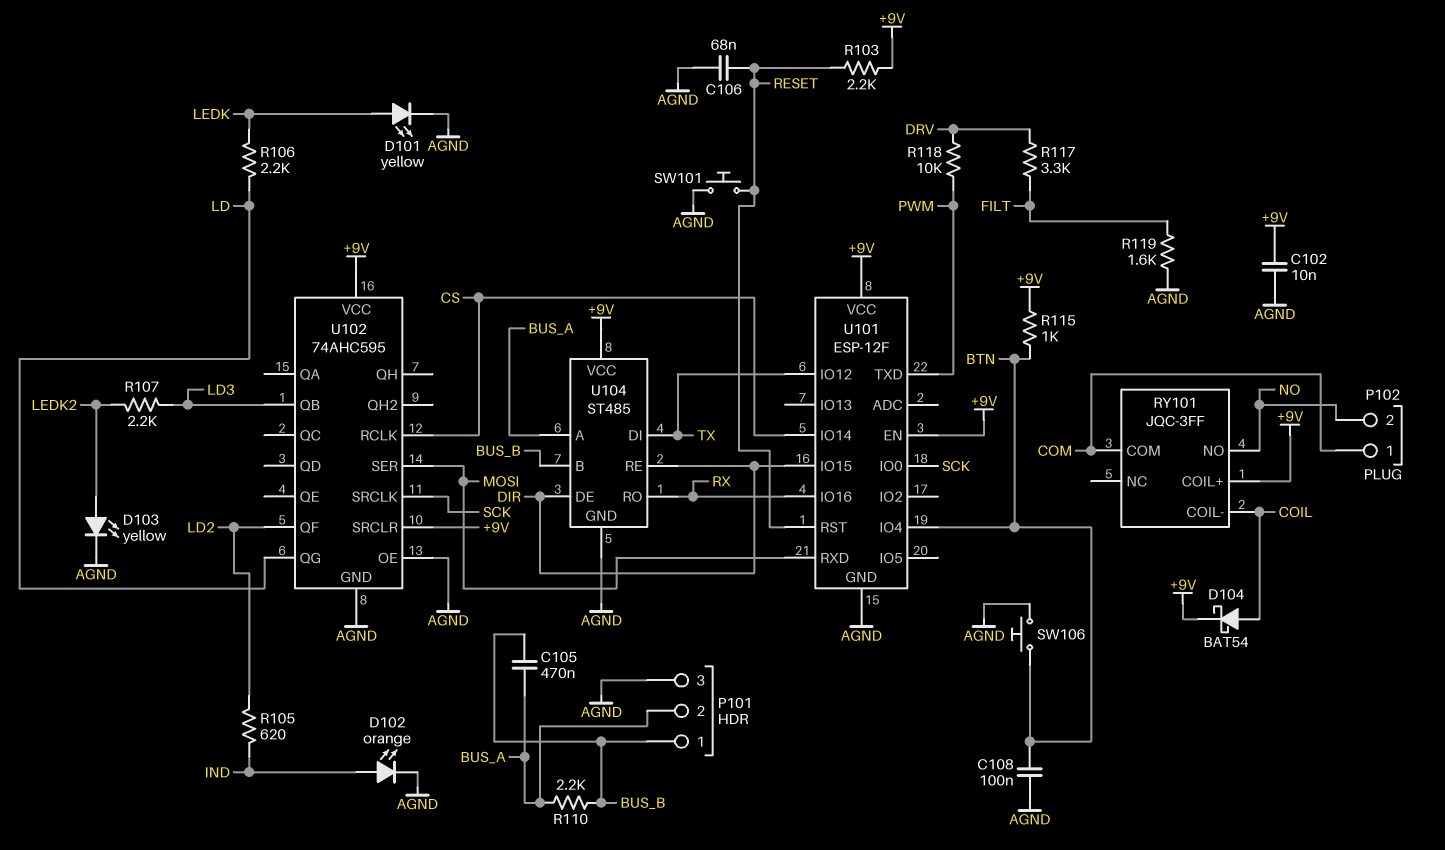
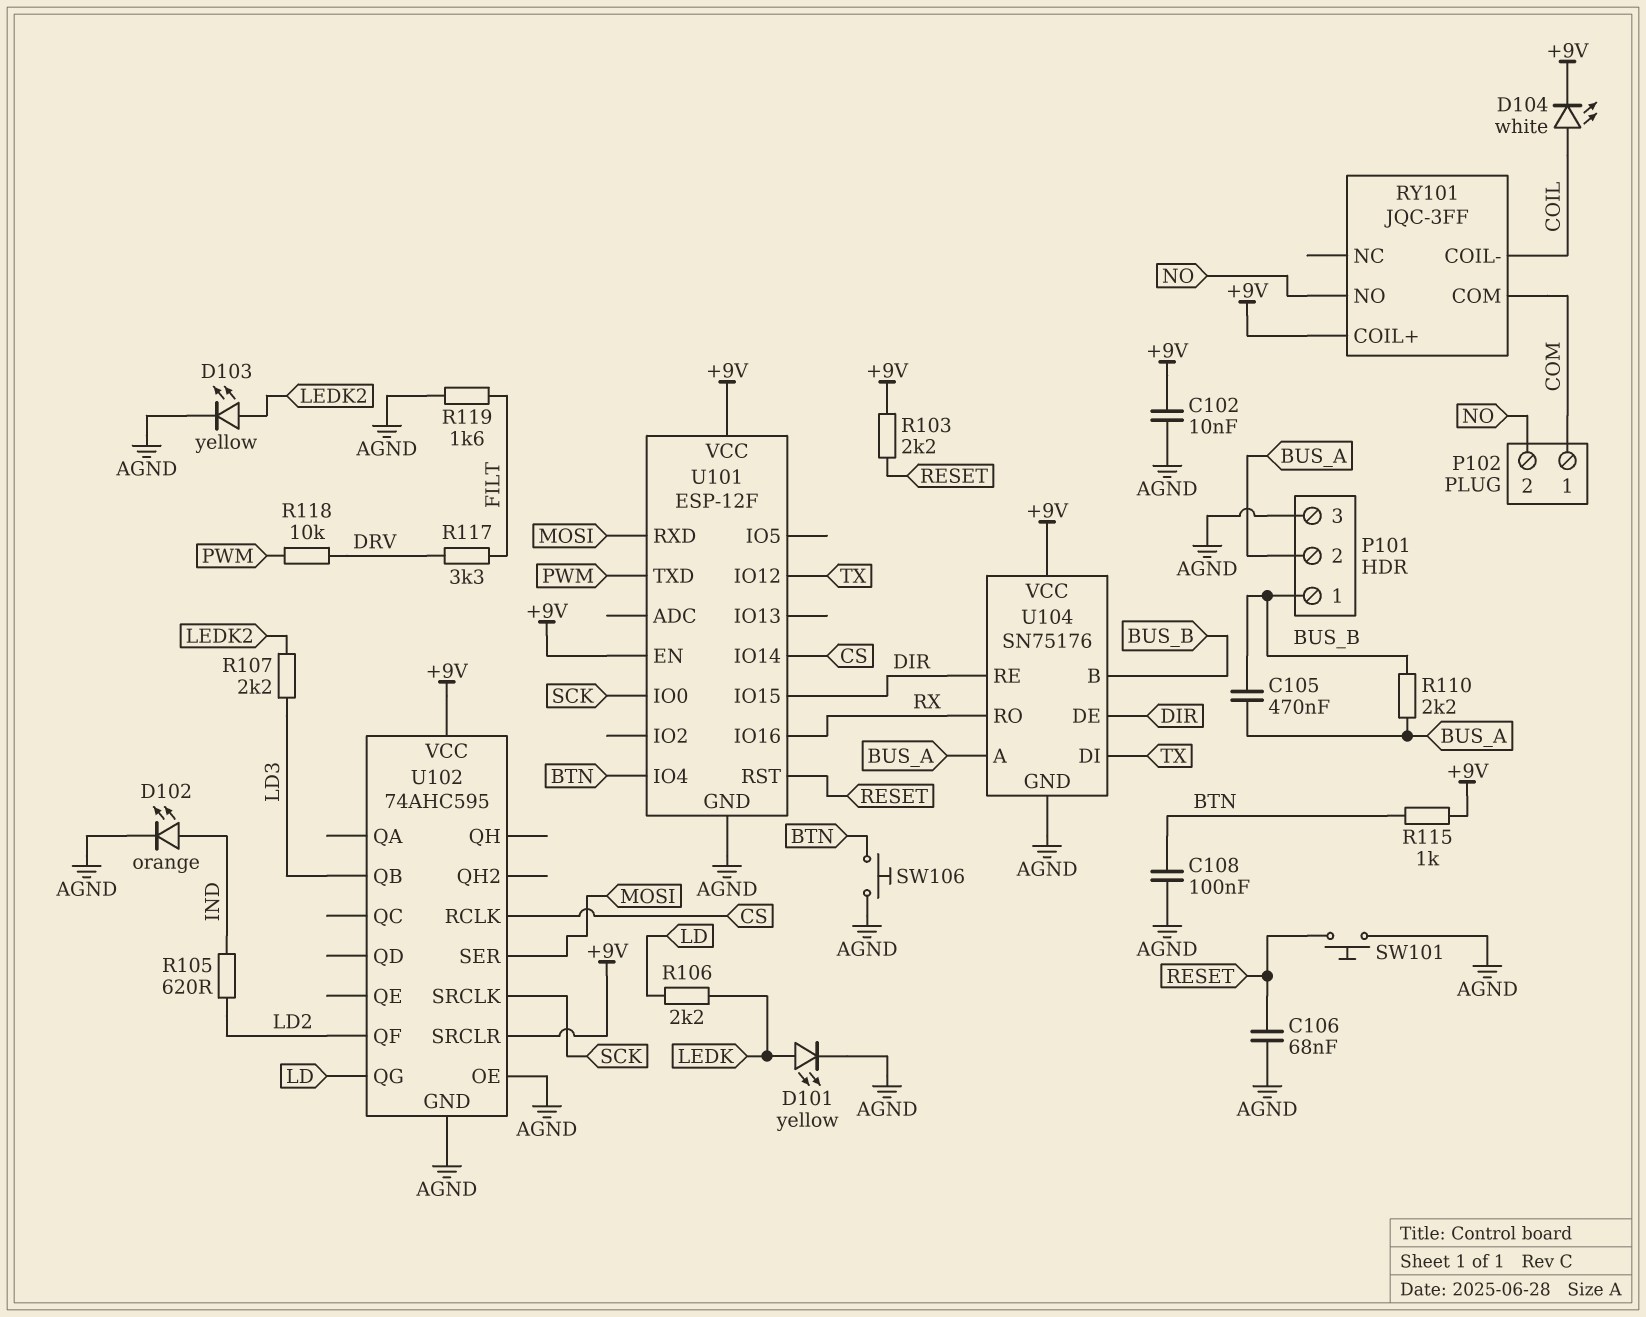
D104: schottky BAT54 (A COIL, K +9V) -> LED white (A COIL, K +9V)
U104: ST485 -> SN75176

